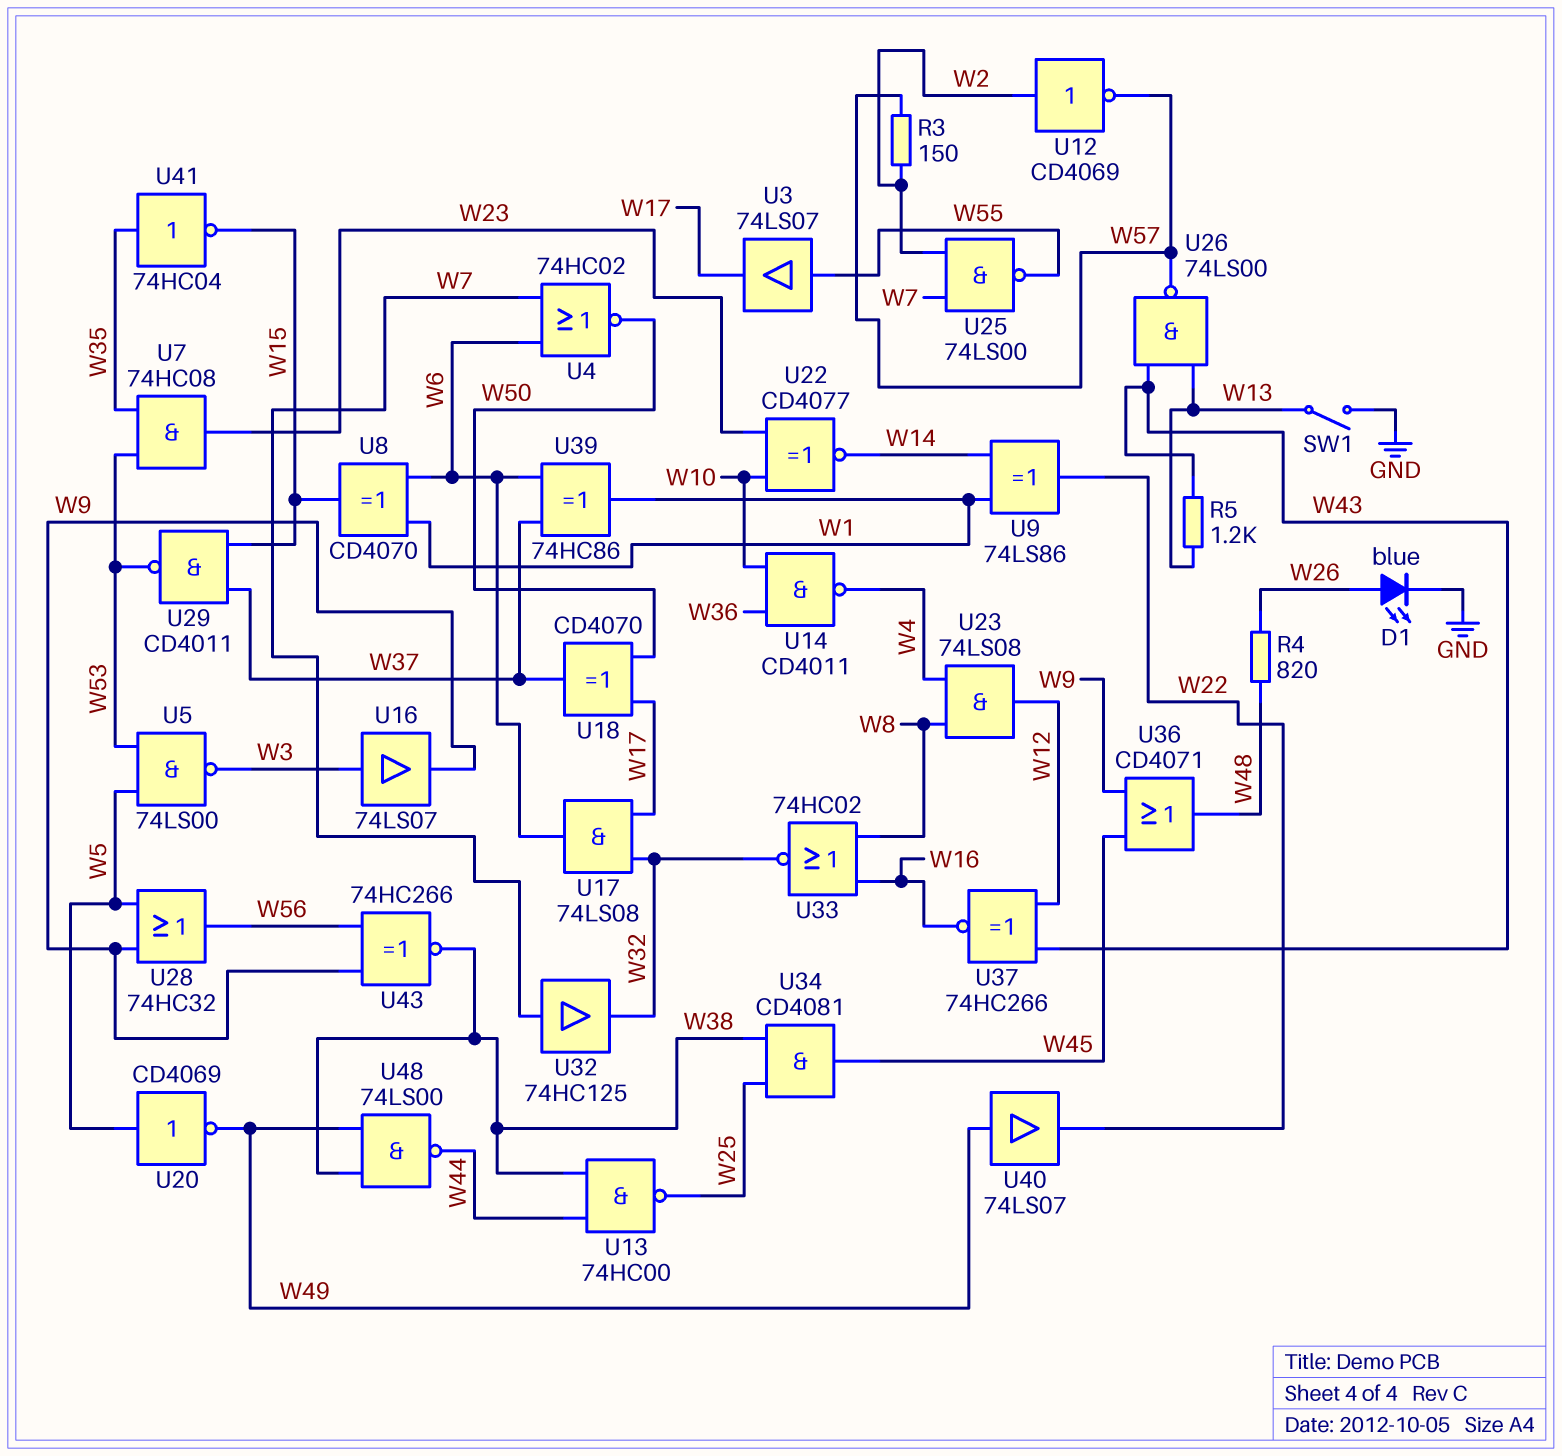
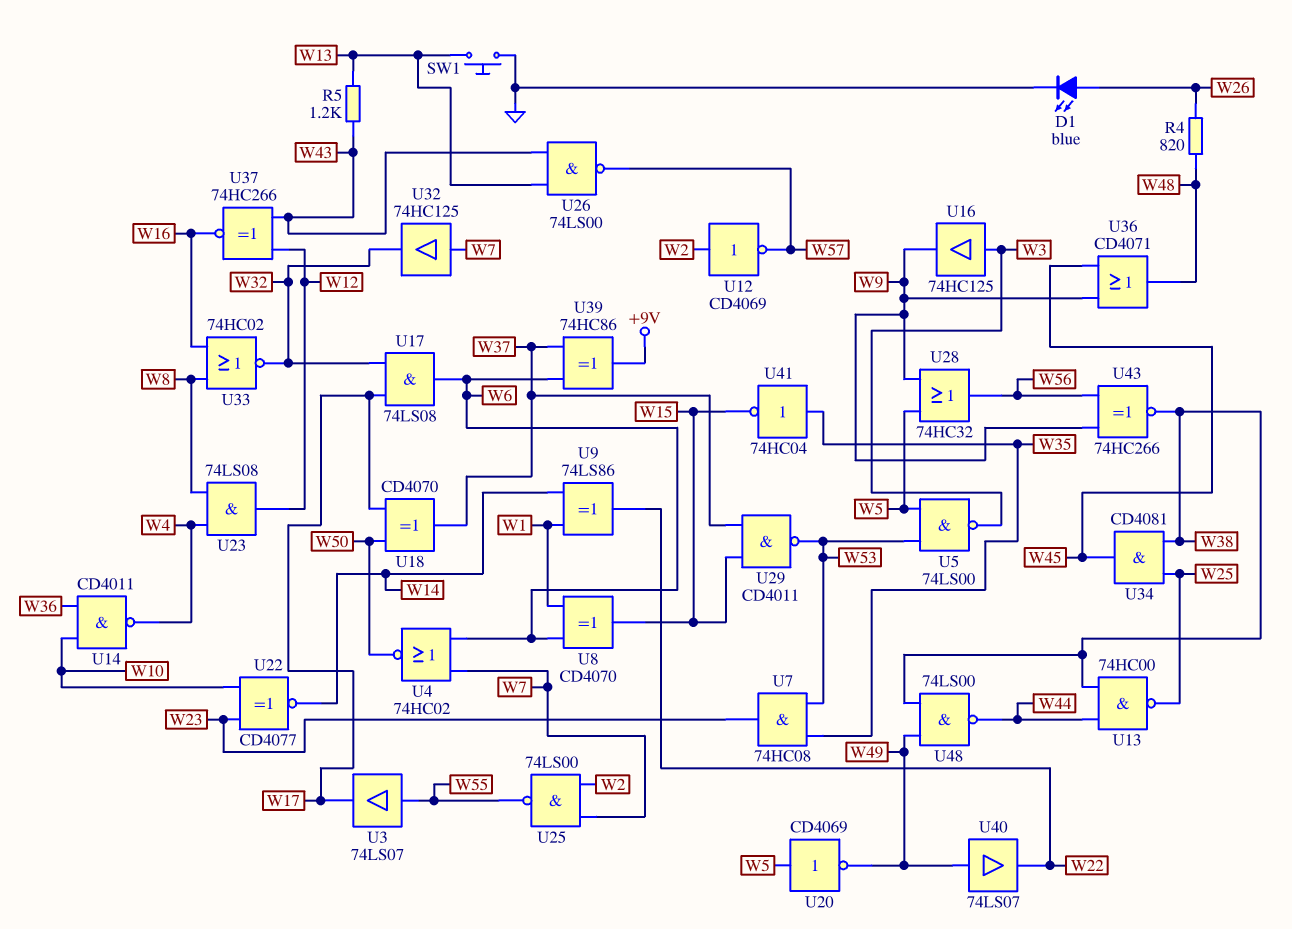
R3: 150 (W2, W57) -> none
SW1: switch (GND, W13) -> button (GND, W13)
U16: buffer 74LS07 (in W3, out W9) -> buffer 74HC125 (in W3, out W9)
U39: XOR 74HC86 (in W6, in W37, out W1) -> XOR 74HC86 (in W6, in W37, out +9V)

